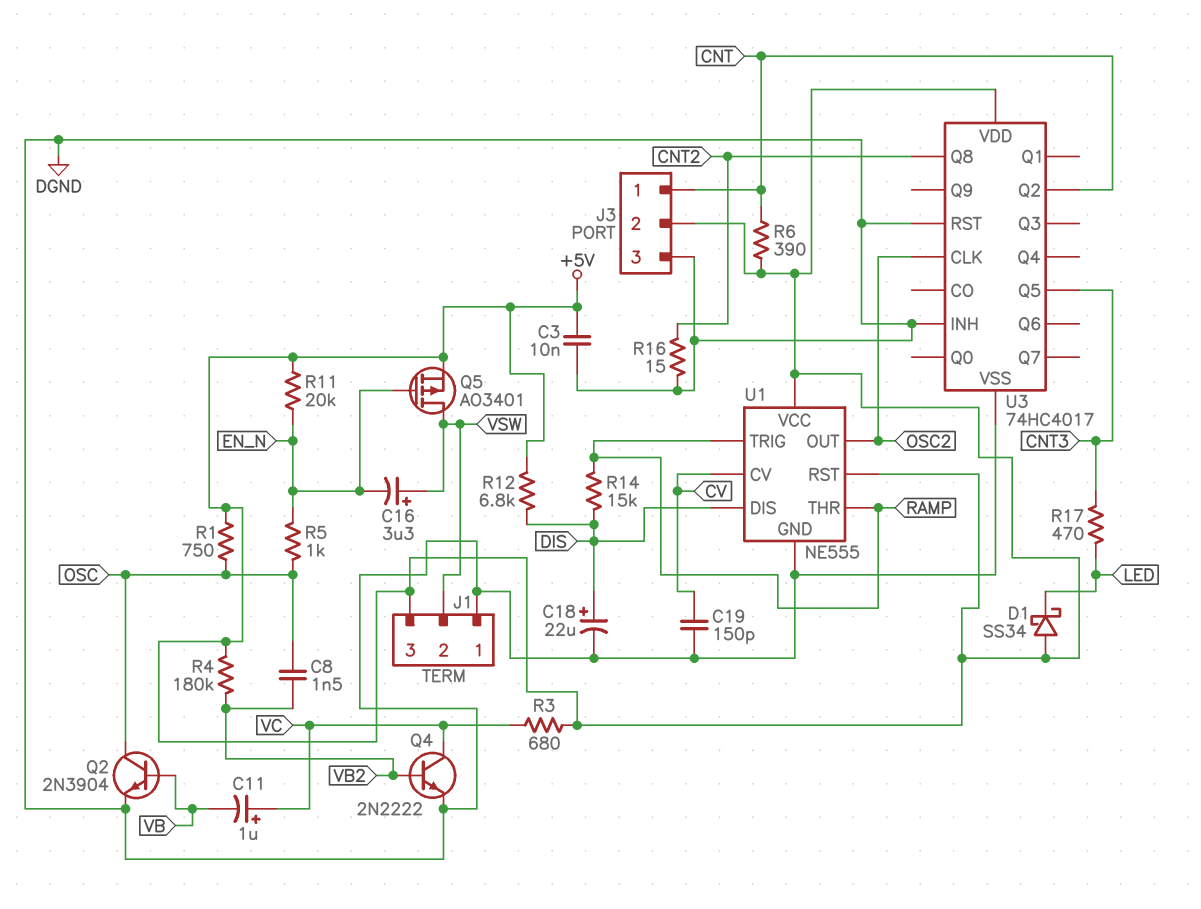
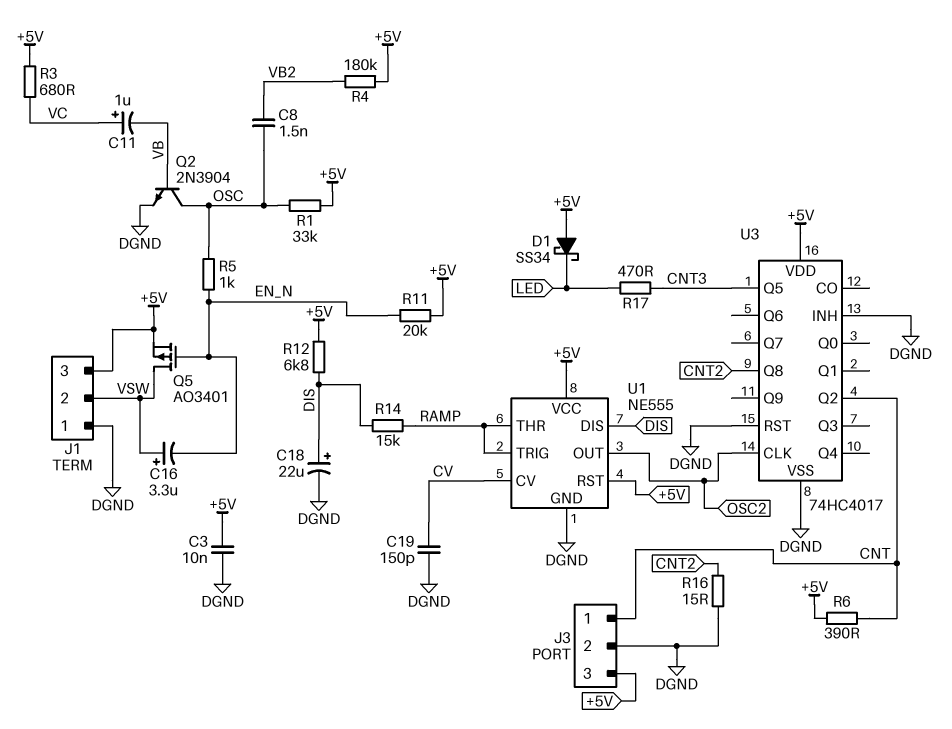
J3 pin 2: +5V -> DGND
J3 pin 3: DGND -> +5V
Q4: NPN 2N2222 (B VB2, C VC, E DGND) -> none
R1: 750 (+5V, OSC) -> 33k (+5V, OSC)

